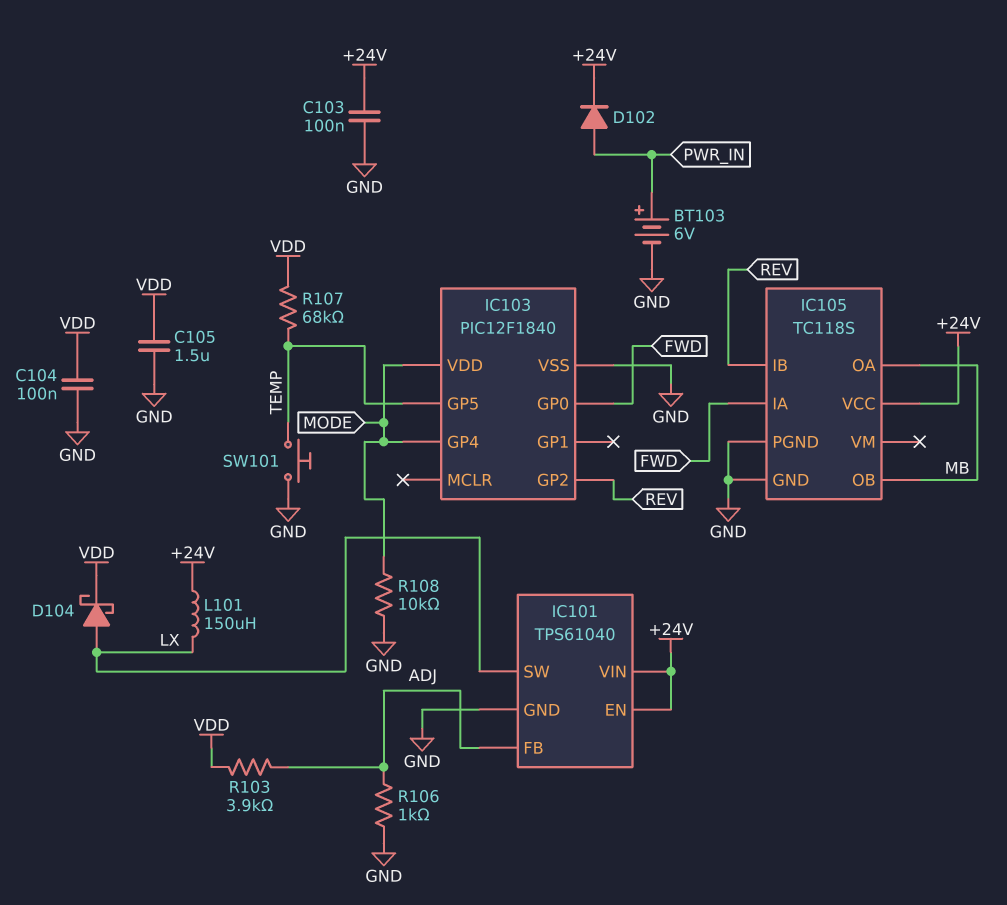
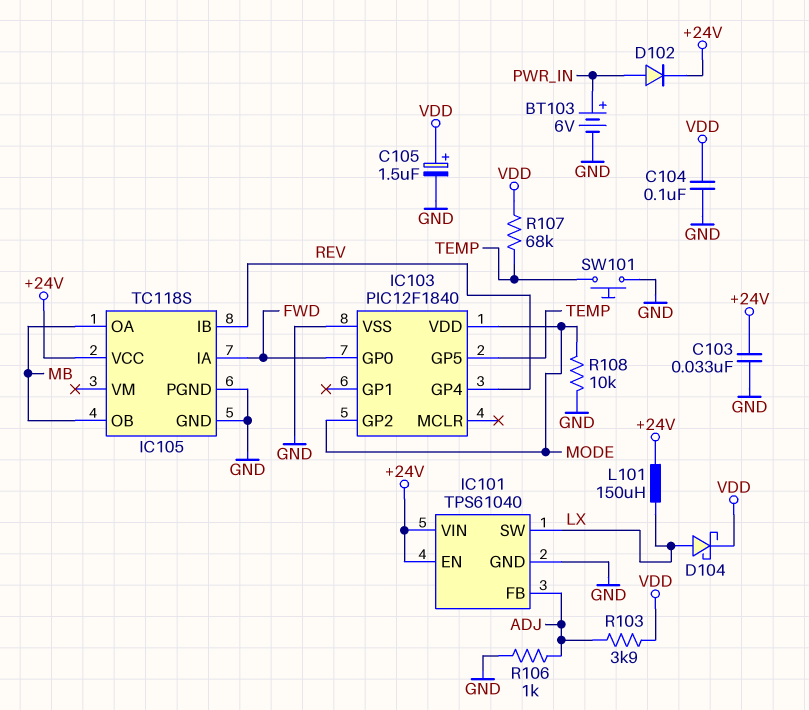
C103: 100nF (+24V, GND) -> 33nF (+24V, GND)
C105: 1.5uF (GND, VDD) -> 1.5uF (plus VDD, minus GND)
IC103 pin GP2: REV -> MODE
IC103 pin GP4: MODE -> REV

